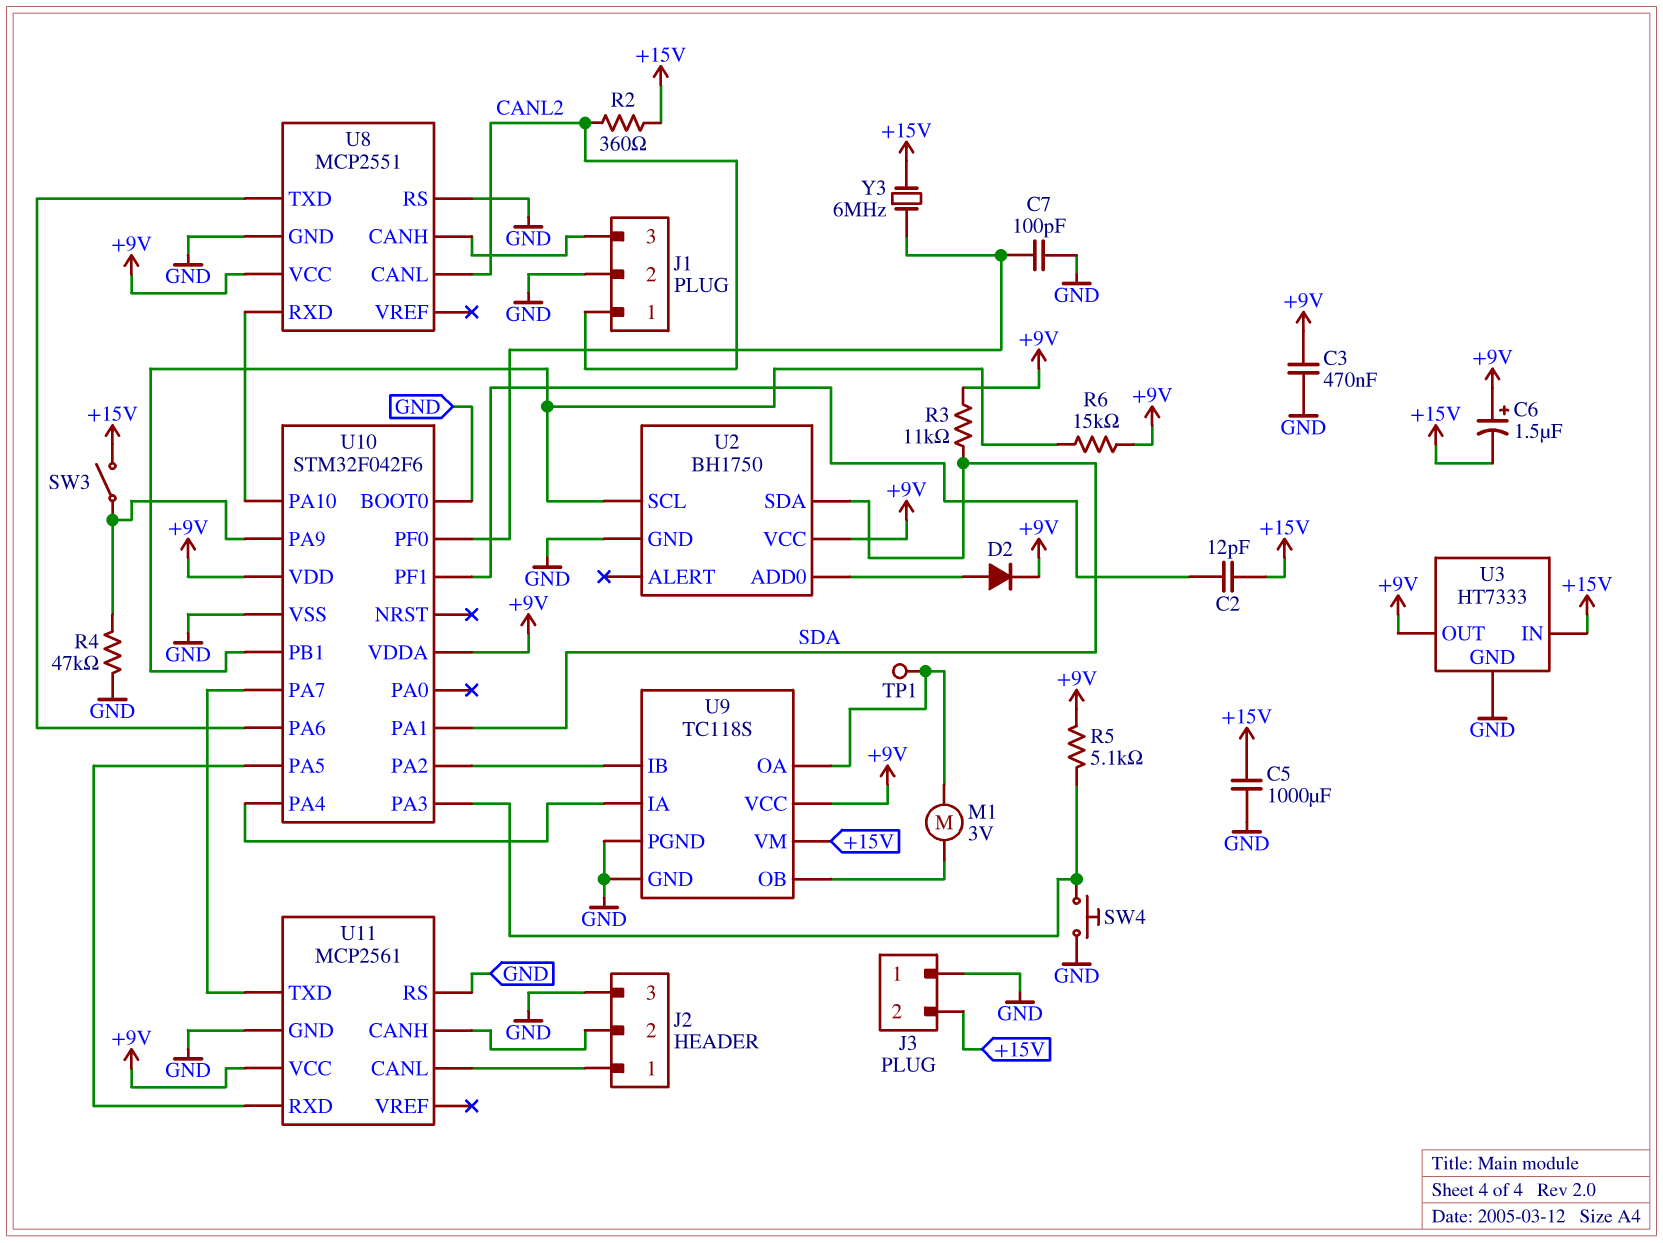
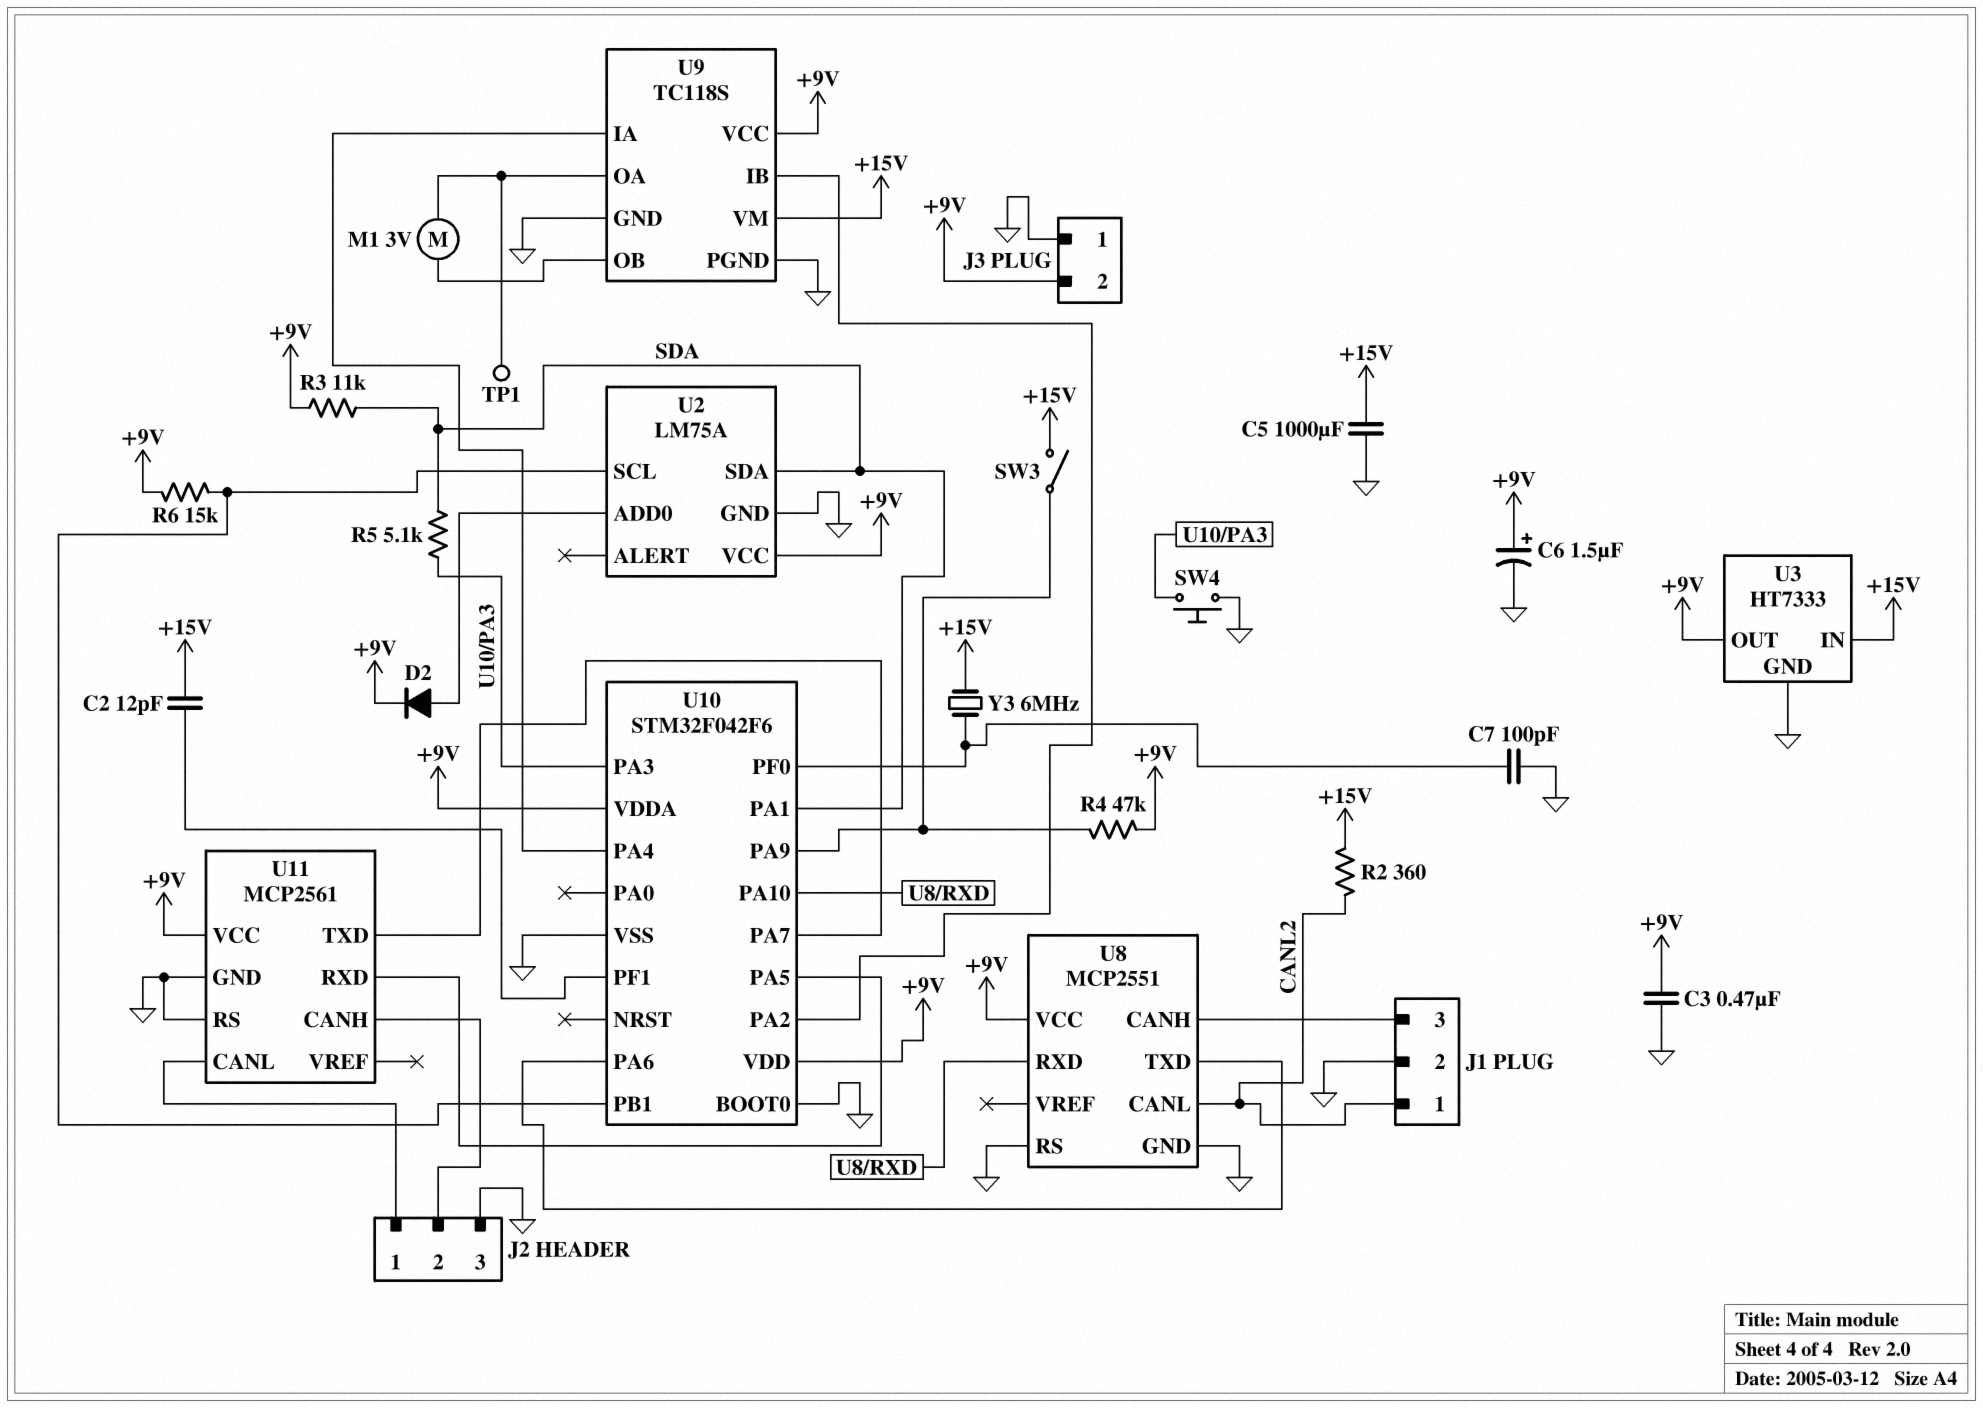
C6: 1.5uF (plus +9V, minus +15V) -> 1.5uF (plus +9V, minus GND)
J3 pin 2: +15V -> +9V
R4: 47k (GND, U10/PA9) -> 47k (+9V, U10/PA9)
R5: 5.1k (+9V, U10/PA3) -> 5.1k (SDA, U10/PA3)
U2: BH1750 -> LM75A

